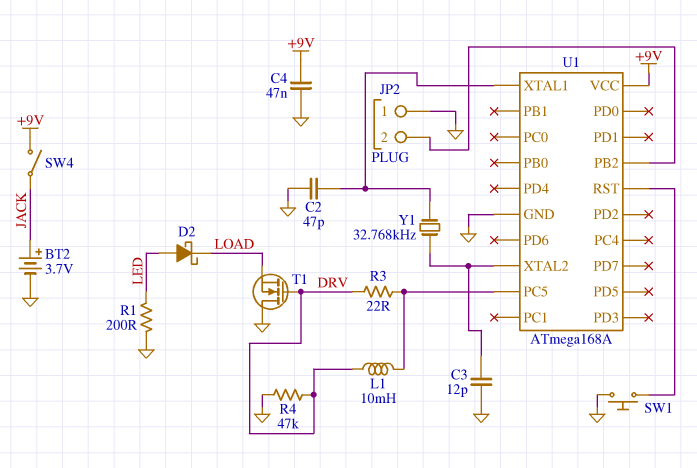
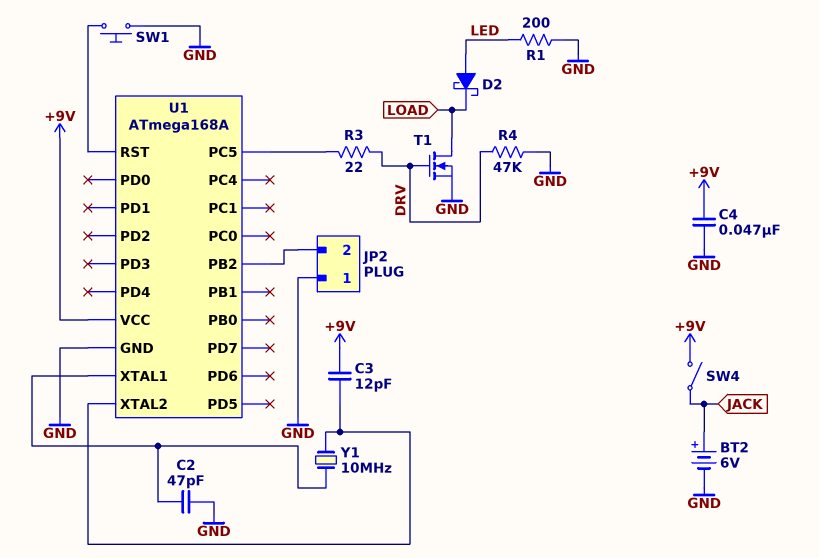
BT2: 3.7V (plus JACK, minus GND) -> 6V (plus JACK, minus GND)
C3: 12pF (GND, U1/XTAL2) -> 12pF (+9V, U1/XTAL2)
L1: 10mH (DRV, U1/PC5) -> none
T1: NMOS (G DRV, D GND, S LOAD) -> NMOS (G DRV, D LOAD, S GND)
Y1: 32.768kHz (U1/XTAL1, U1/XTAL2) -> 10MHz (U1/XTAL1, U1/XTAL2)

